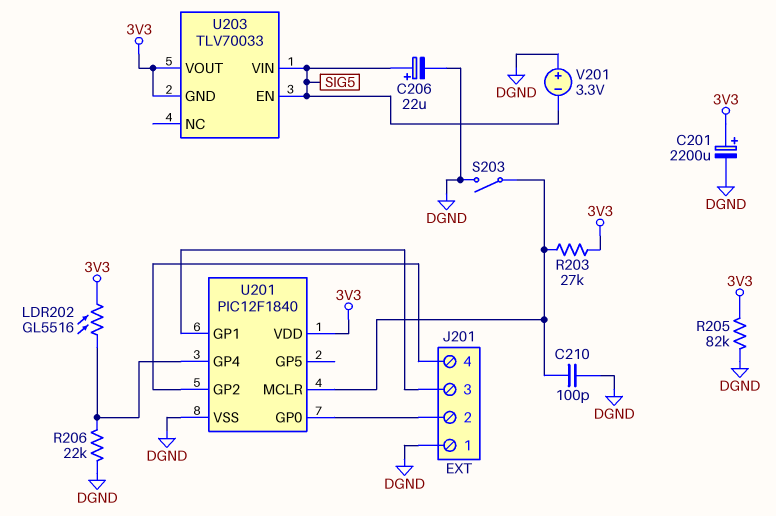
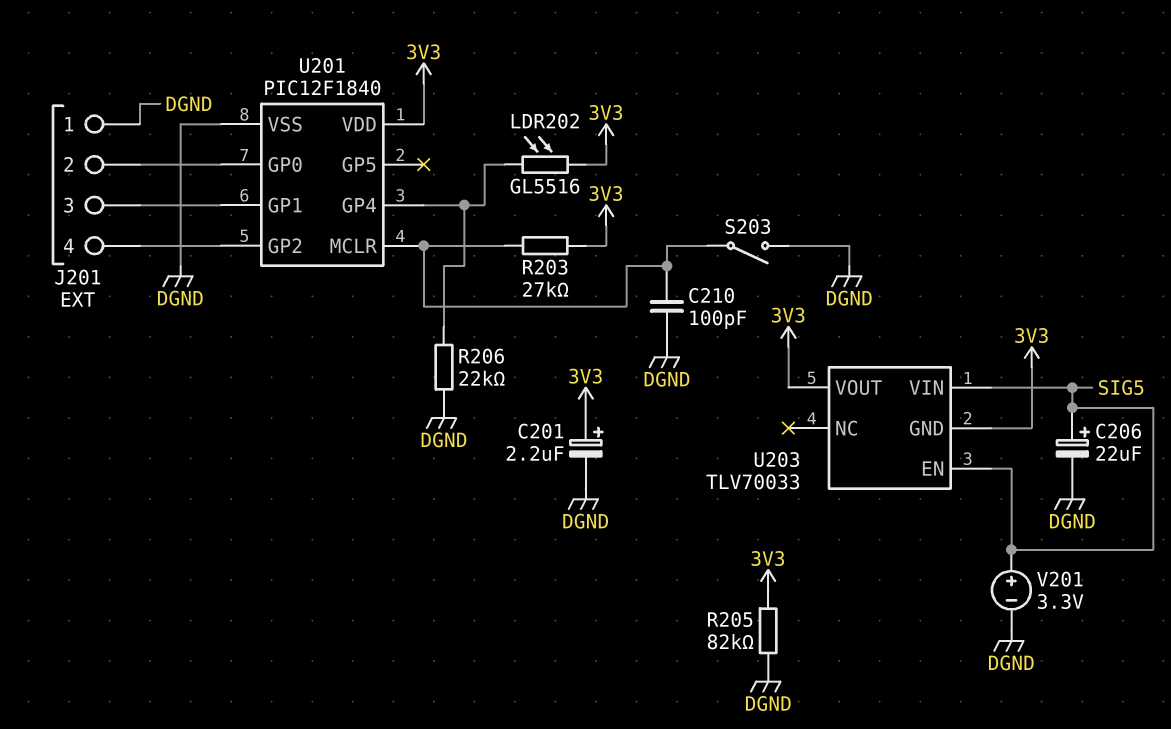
C201: 2200uF (plus 3V3, minus DGND) -> 2.2uF (plus 3V3, minus DGND)
V201: 3.3V (plus DGND, minus SIG5) -> 3.3V (plus SIG5, minus DGND)

